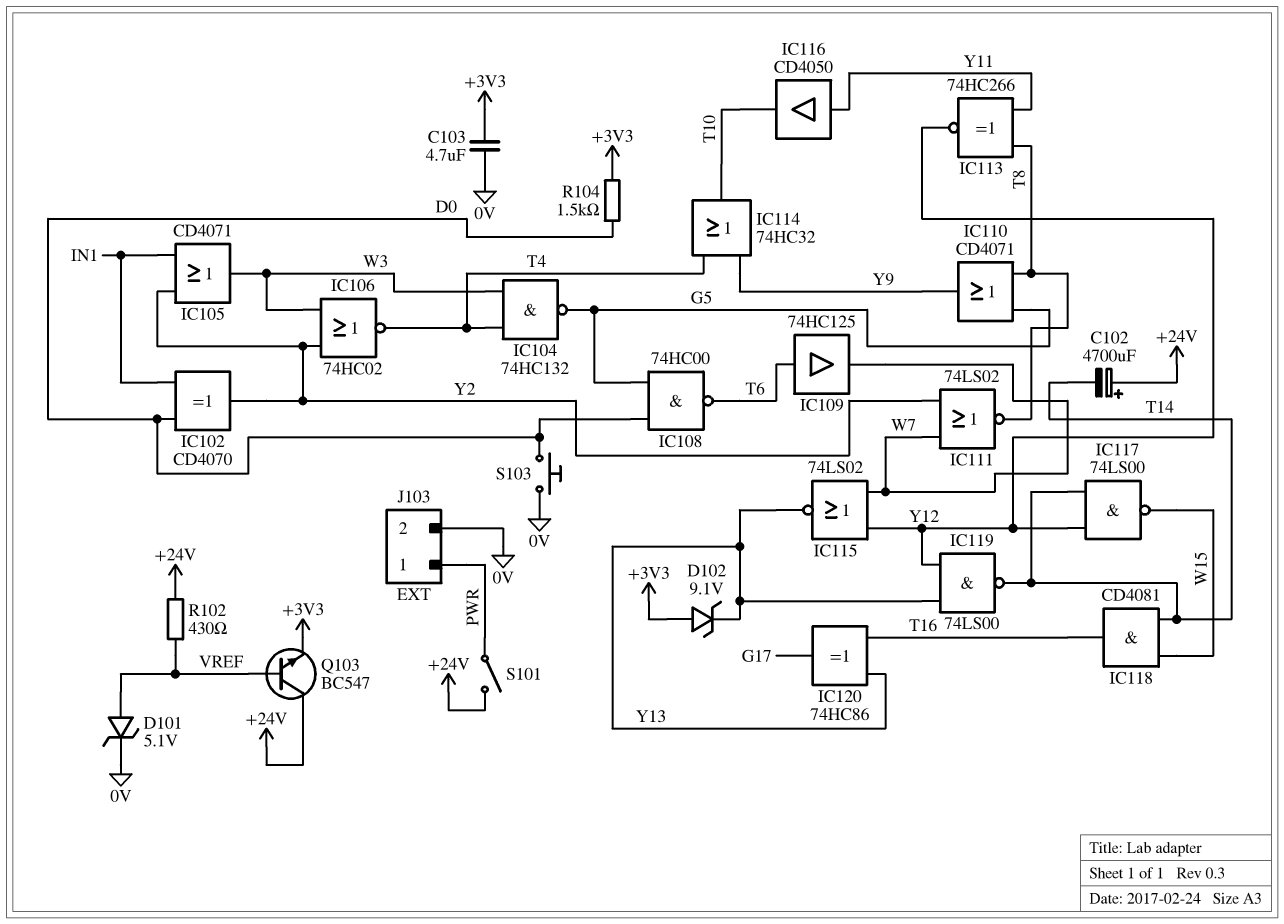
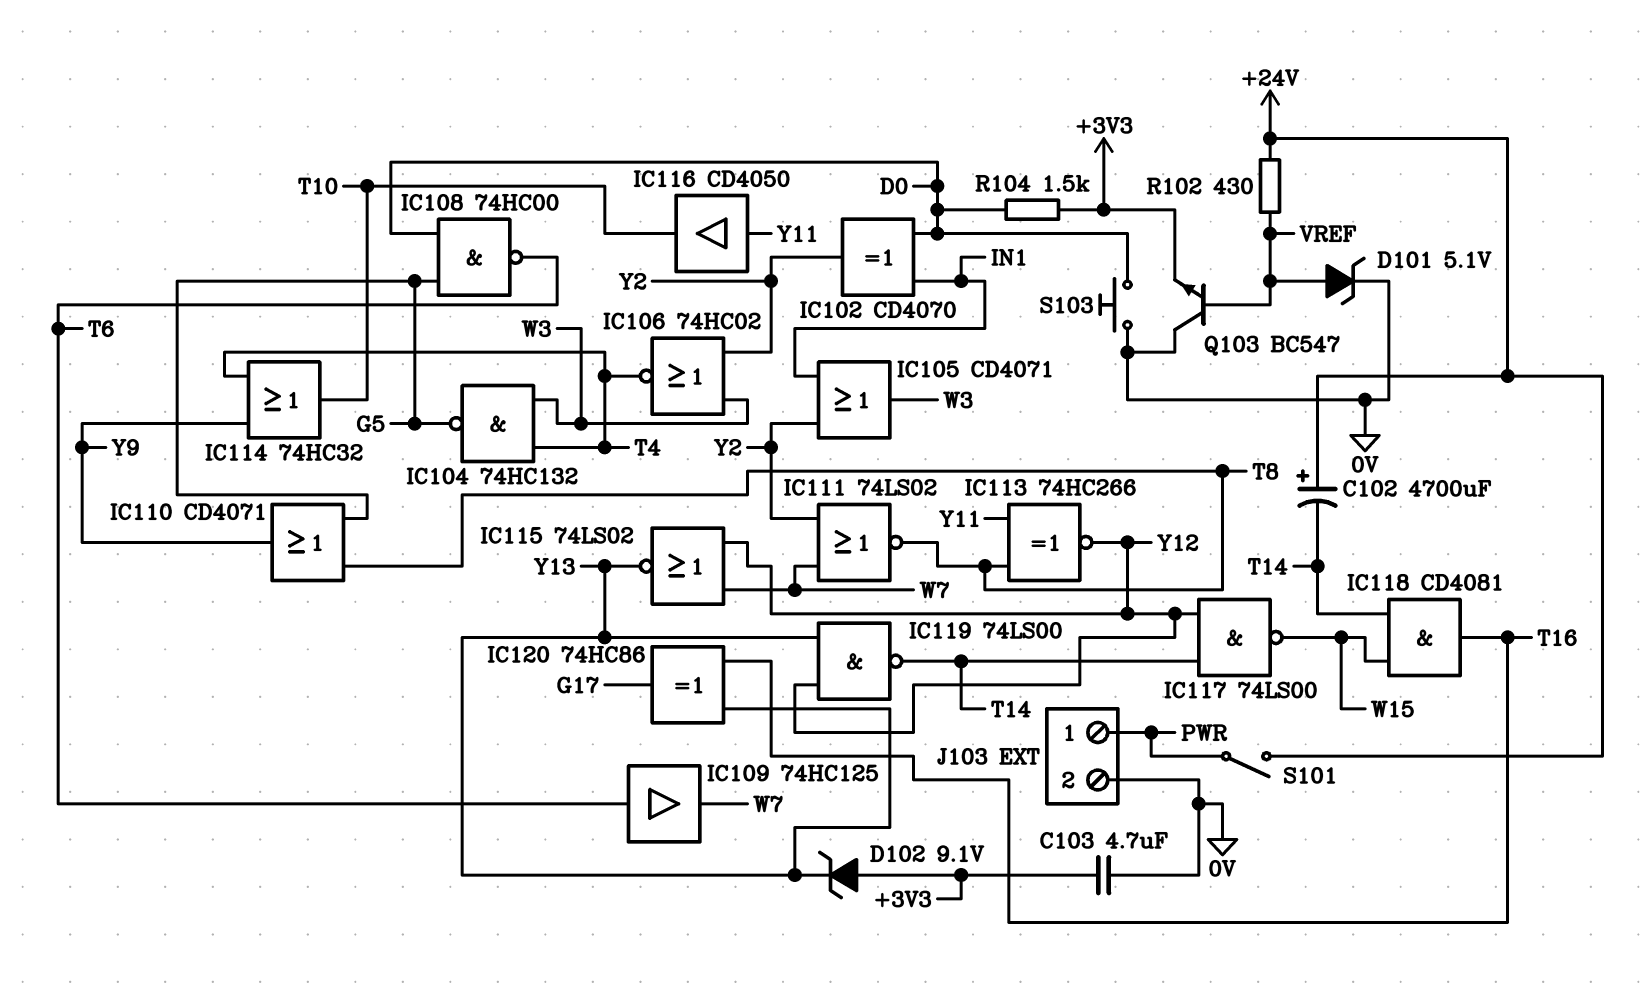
Q103: NPN BC547 (B VREF, C +24V, E +3V3) -> NPN BC547 (B VREF, C 0V, E +3V3)

